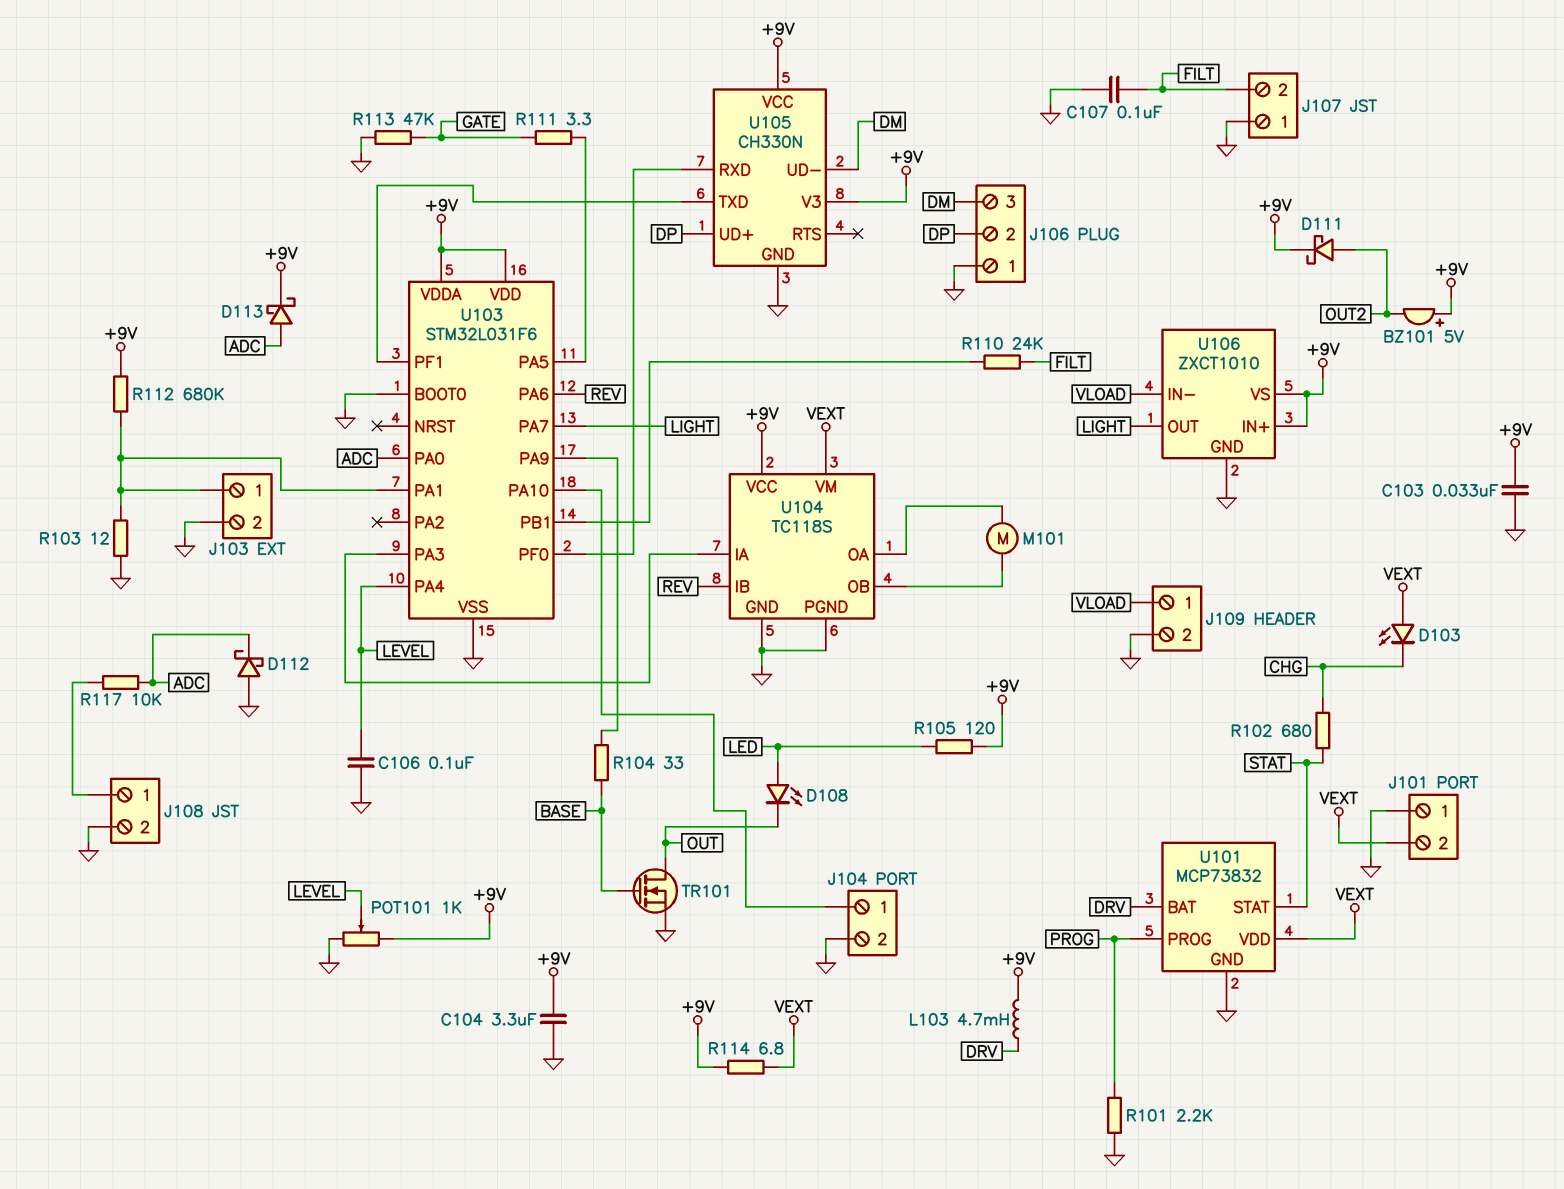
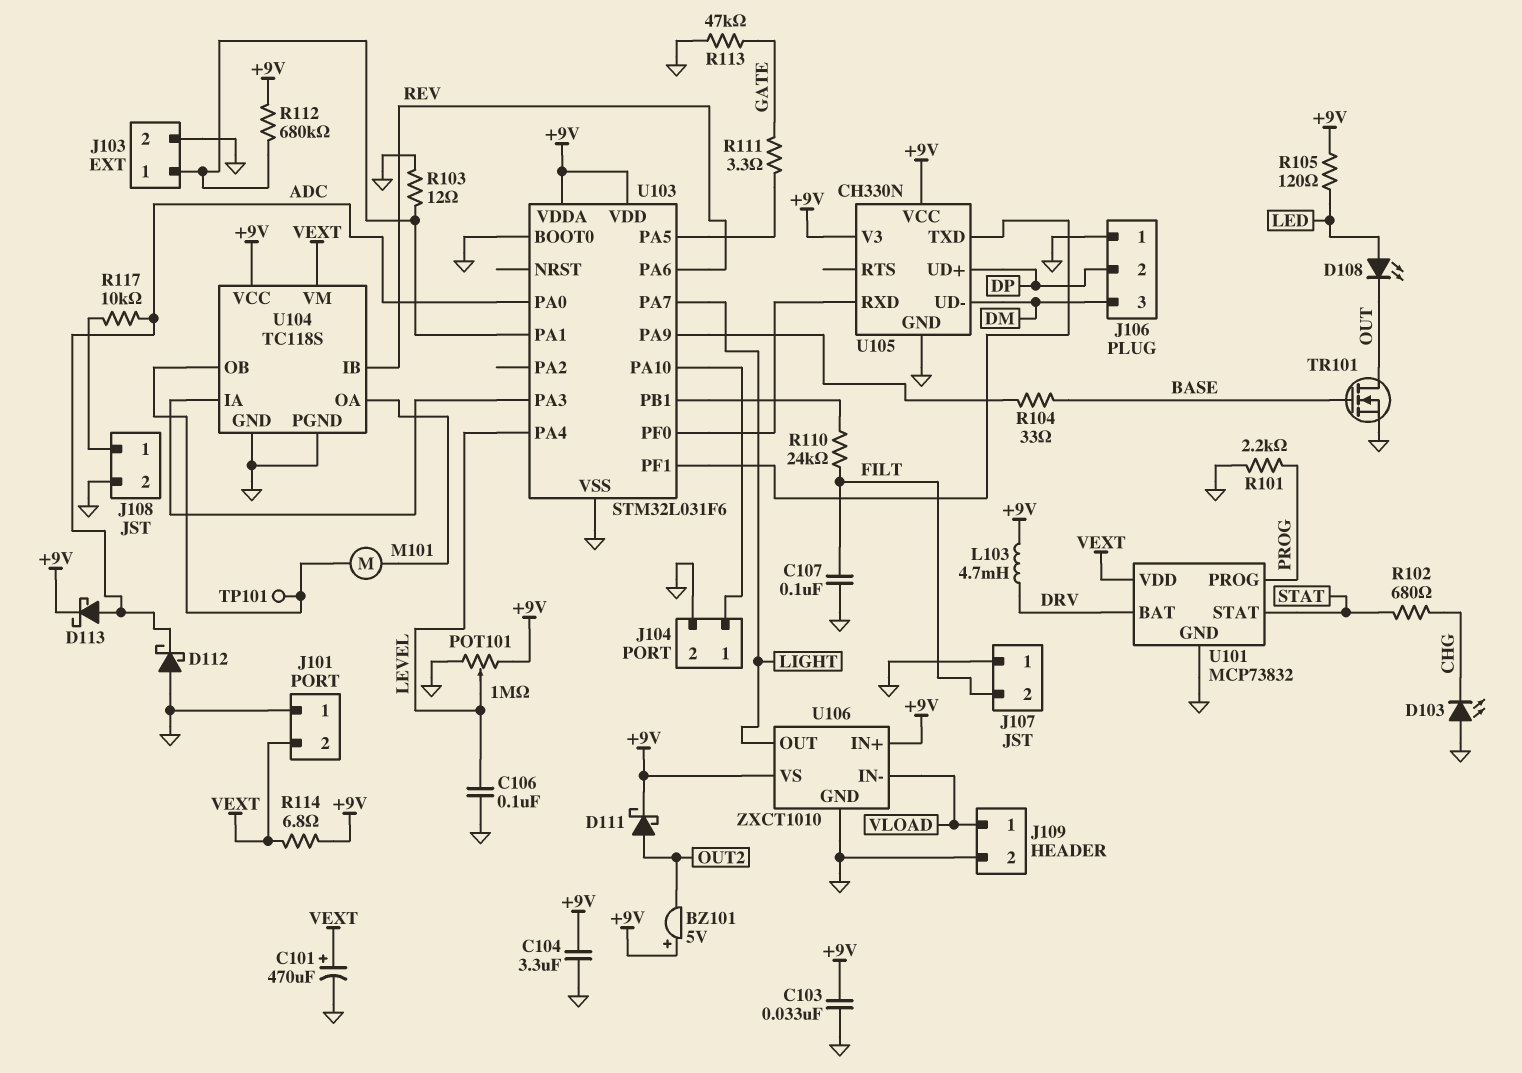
C101: none -> 470uF (plus VEXT, minus GND)
D103: LED (A VEXT, K CHG) -> LED (A GND, K CHG)
POT101: 1k (+9V, GND, wiper LEVEL) -> 1M (+9V, GND, wiper LEVEL)
TP101: none -> test point (U104/OB)

